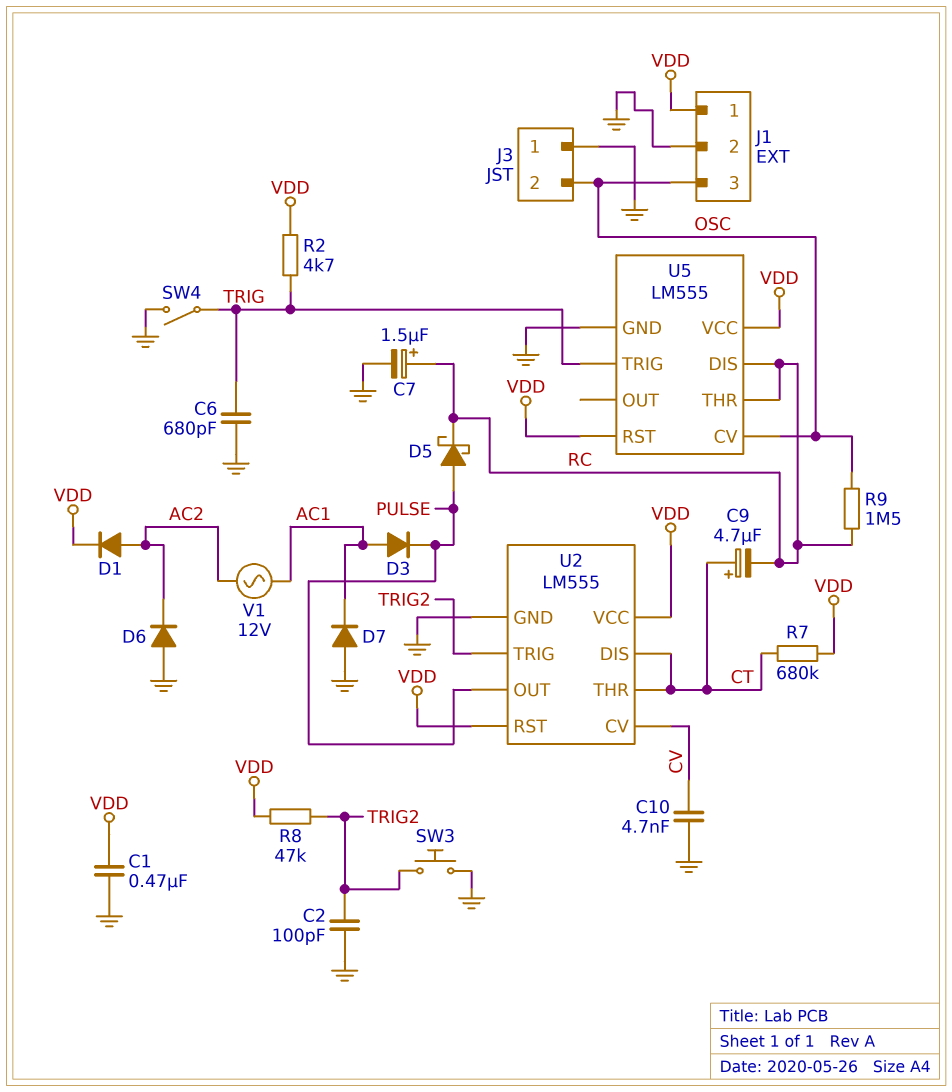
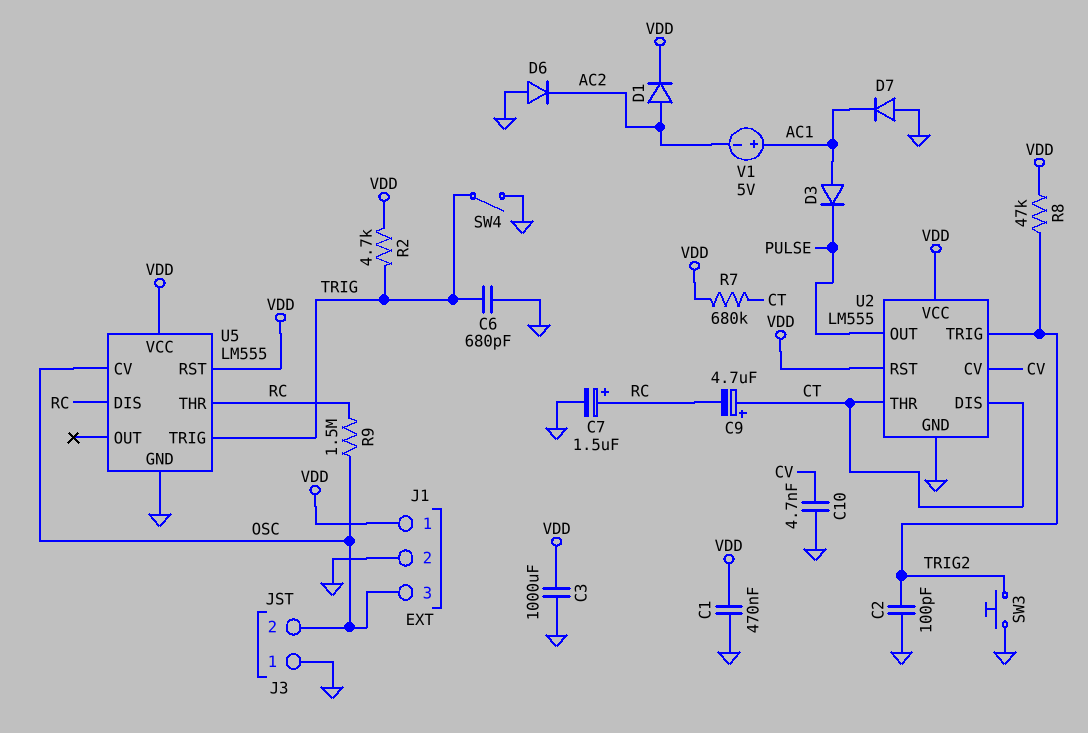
C3: none -> 1000uF (GND, VDD)
D5: schottky (A PULSE, K RC) -> none
V1: AC 12V (AC1, AC2) -> 5V (plus AC1, minus AC2)

